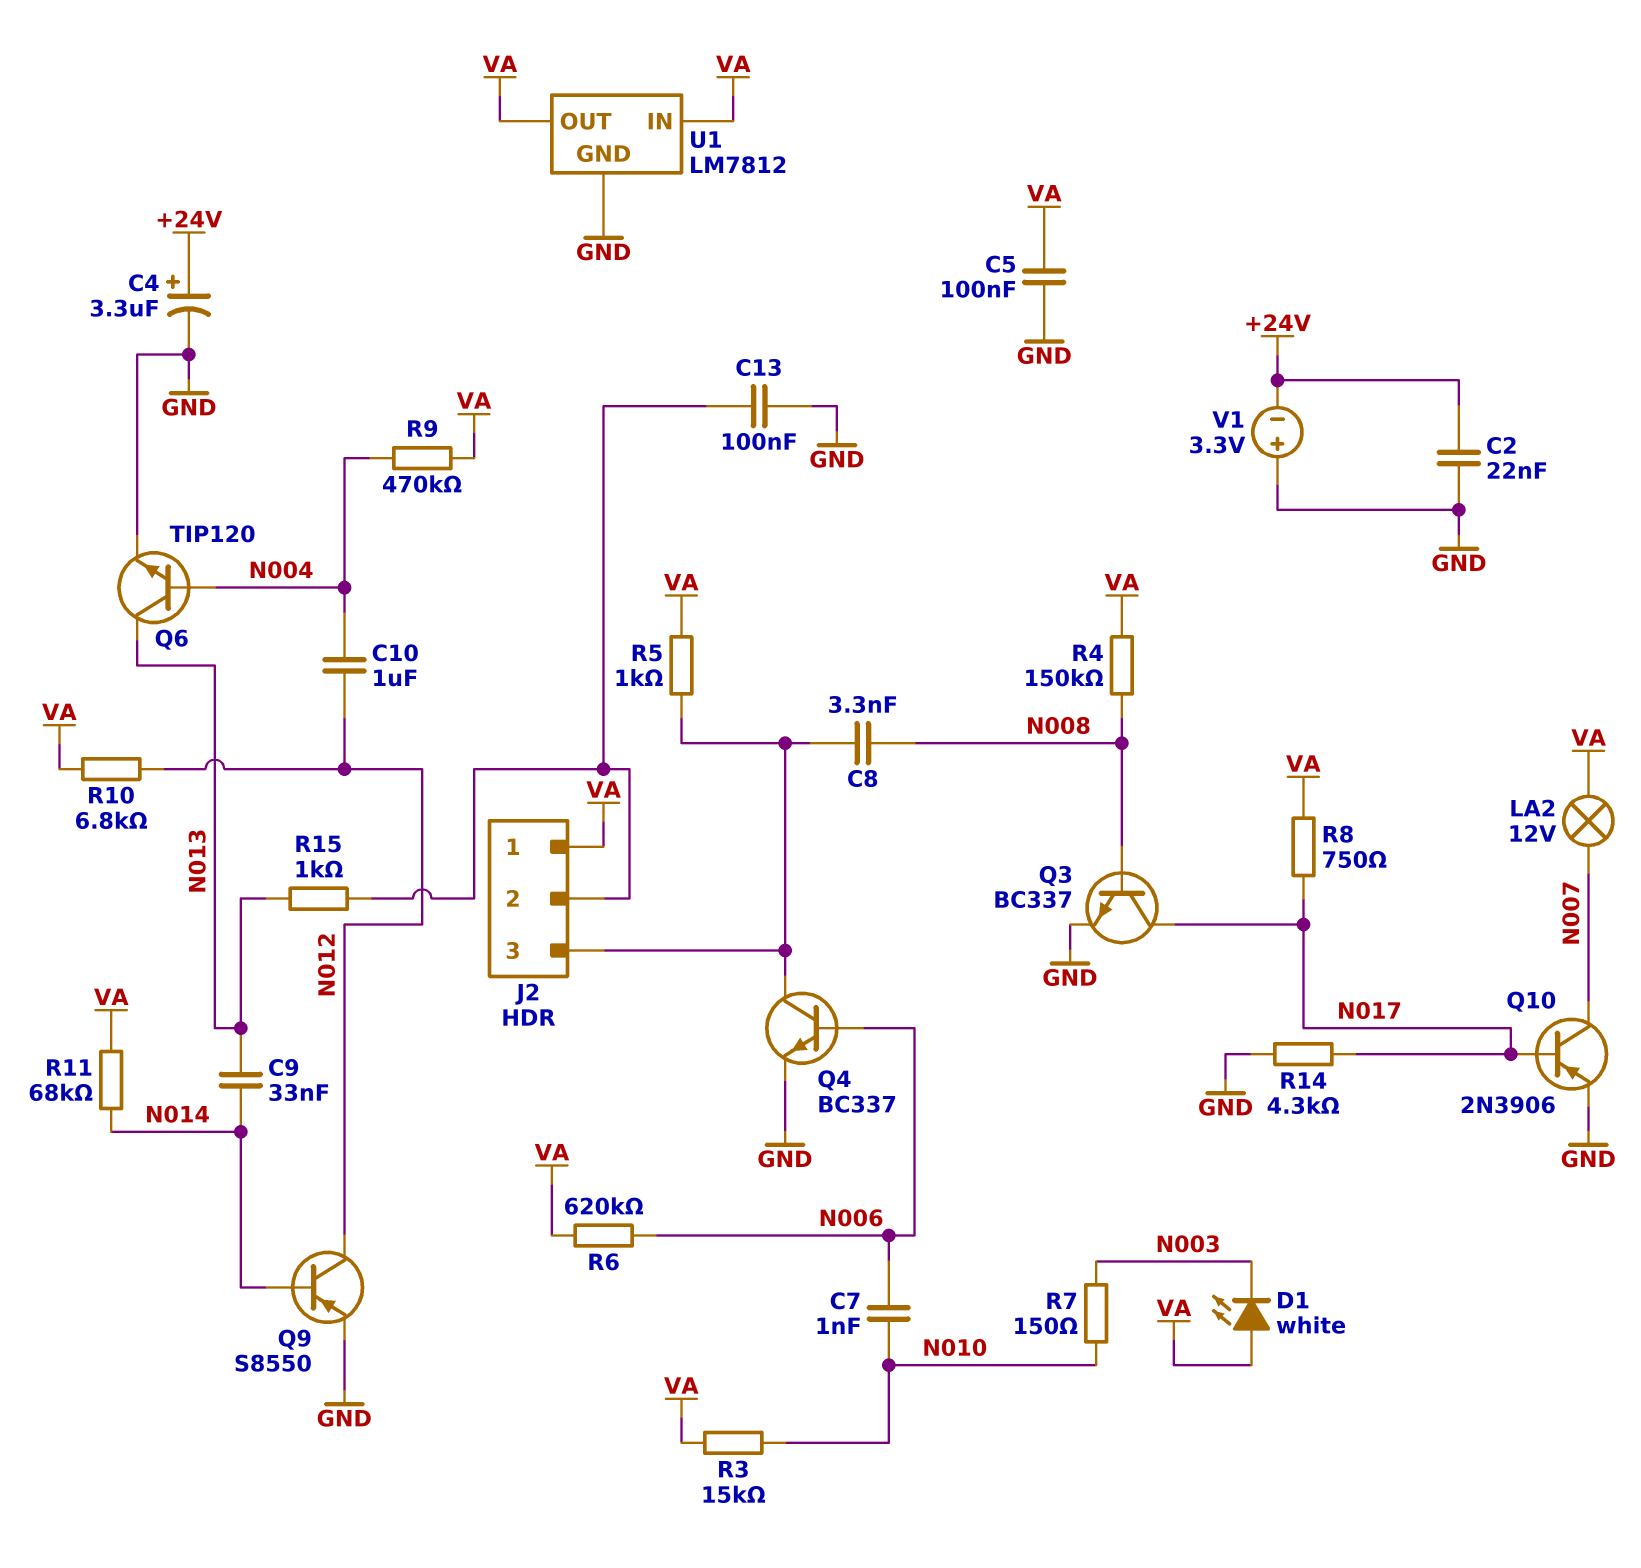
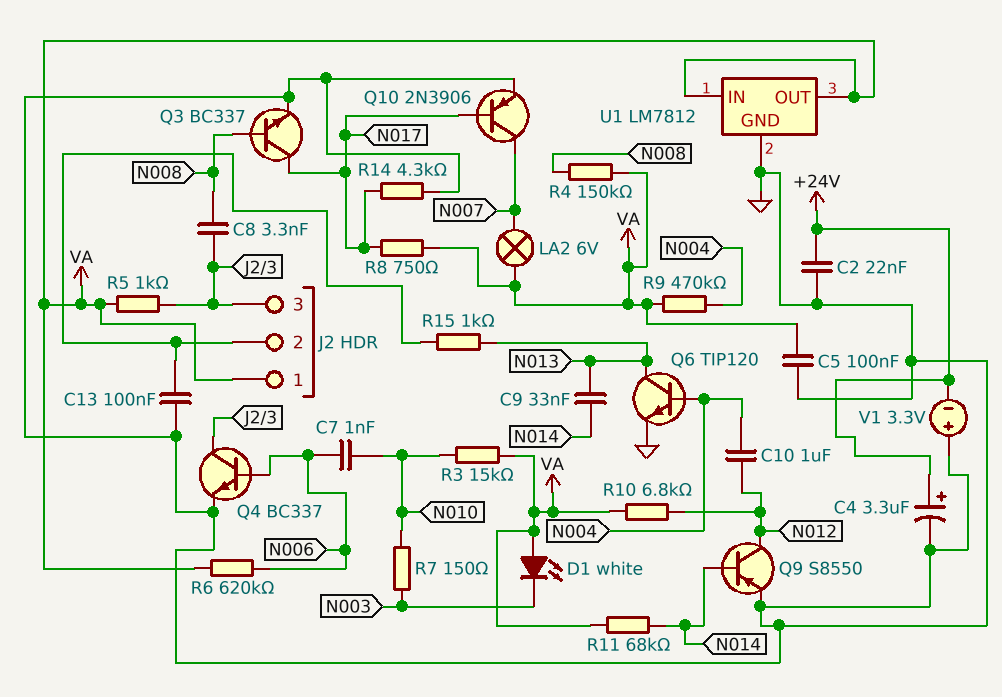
LA2: lamp 12V (N007, VA) -> lamp 6V (N007, VA)

